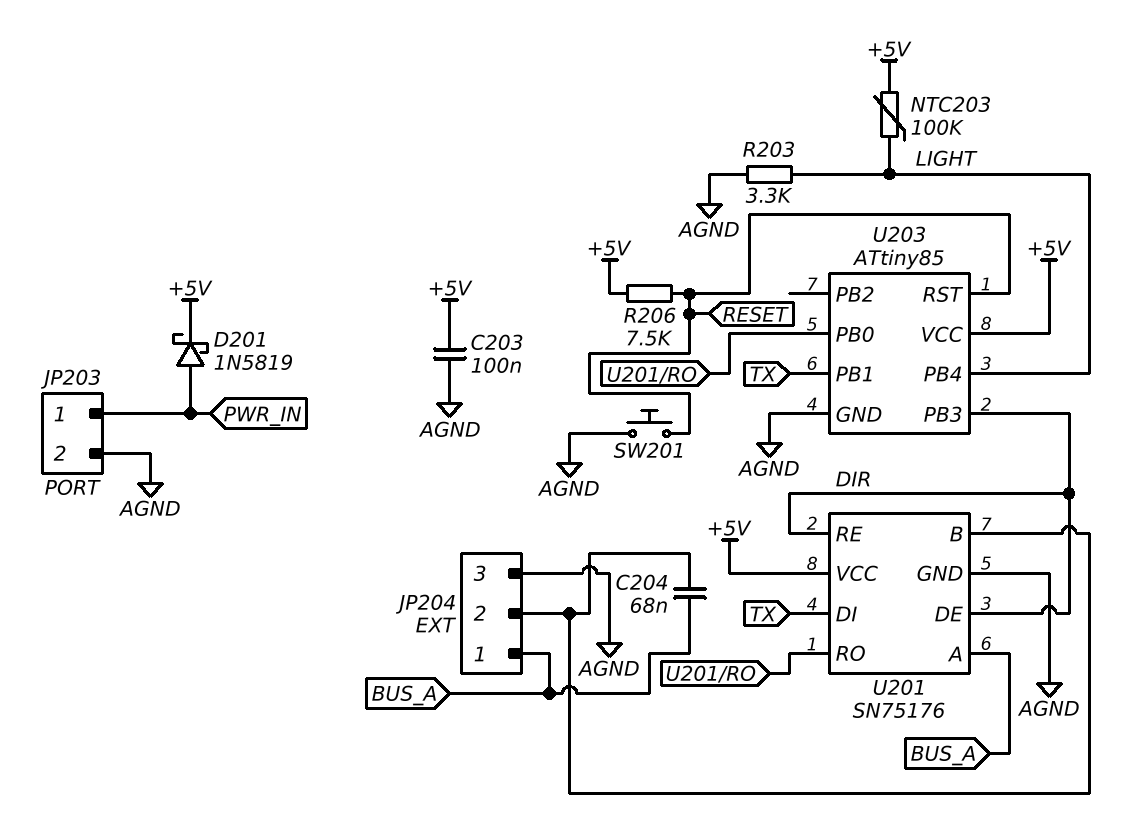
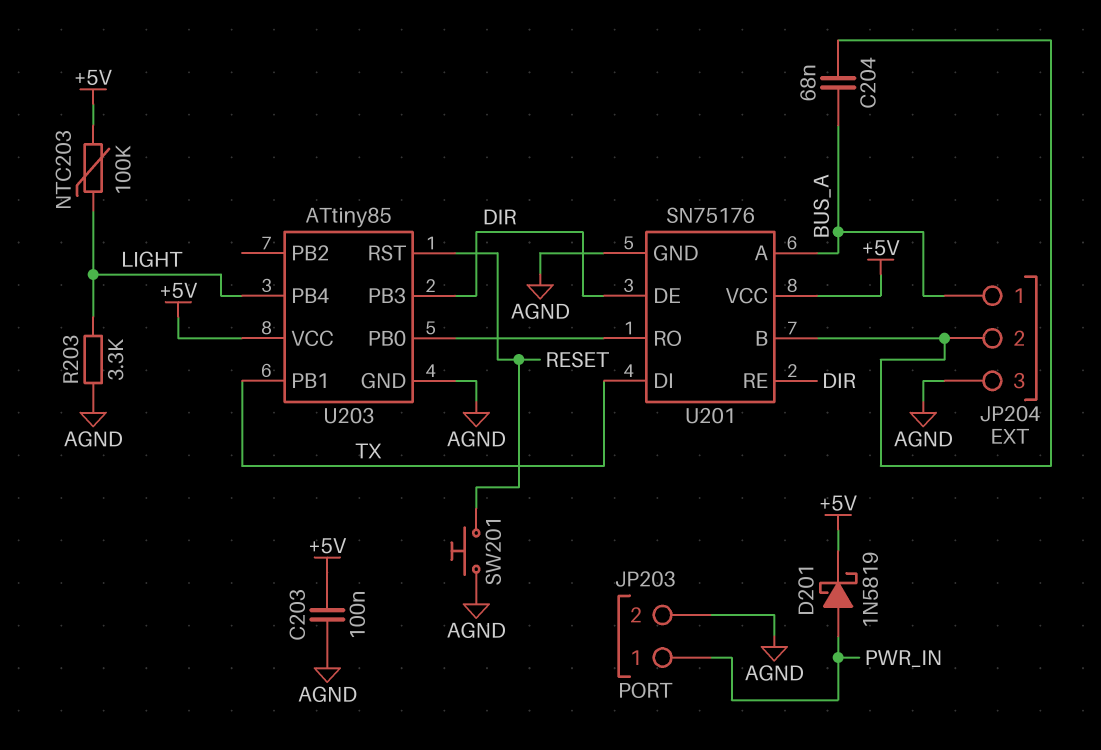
R206: 7.5k (+5V, RESET) -> none

